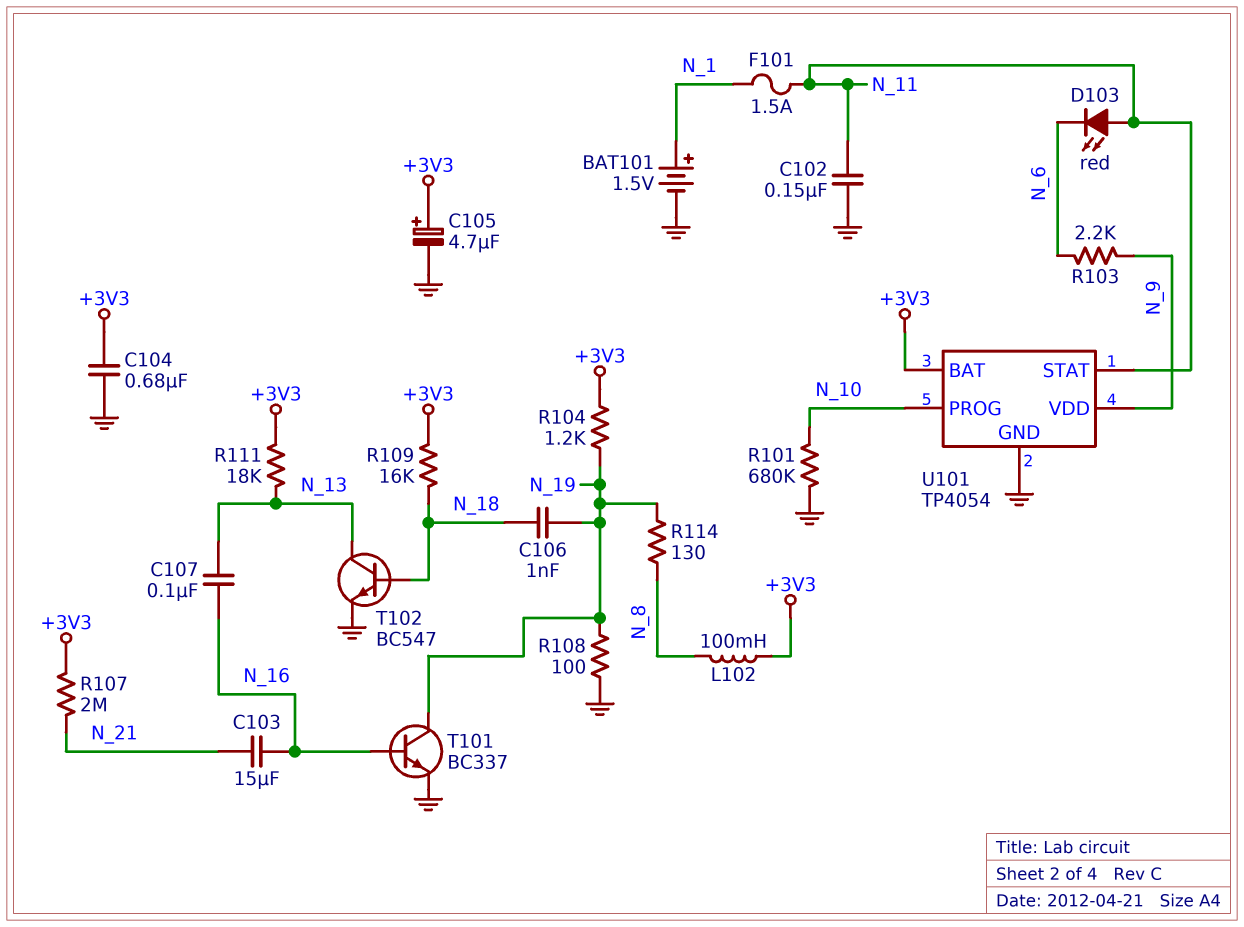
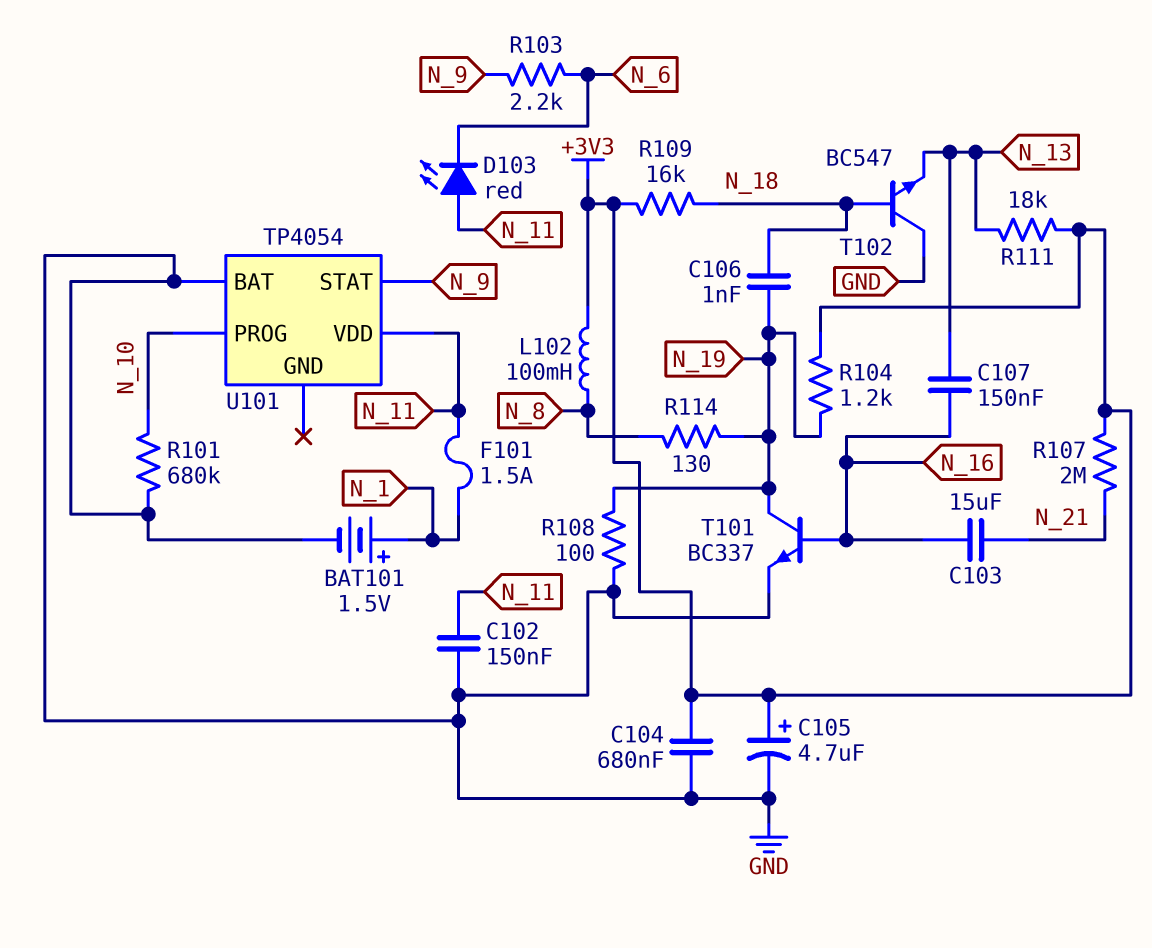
C107: 100nF (N_13, N_16) -> 150nF (N_13, N_16)
T102: NPN BC547 (B N_18, C N_13, E GND) -> NPN BC547 (B N_18, C GND, E N_13)
U101 pin BAT: +3V3 -> GND
U101 pin GND: GND -> none
U101 pin STAT: N_11 -> N_9
U101 pin VDD: N_9 -> N_11

